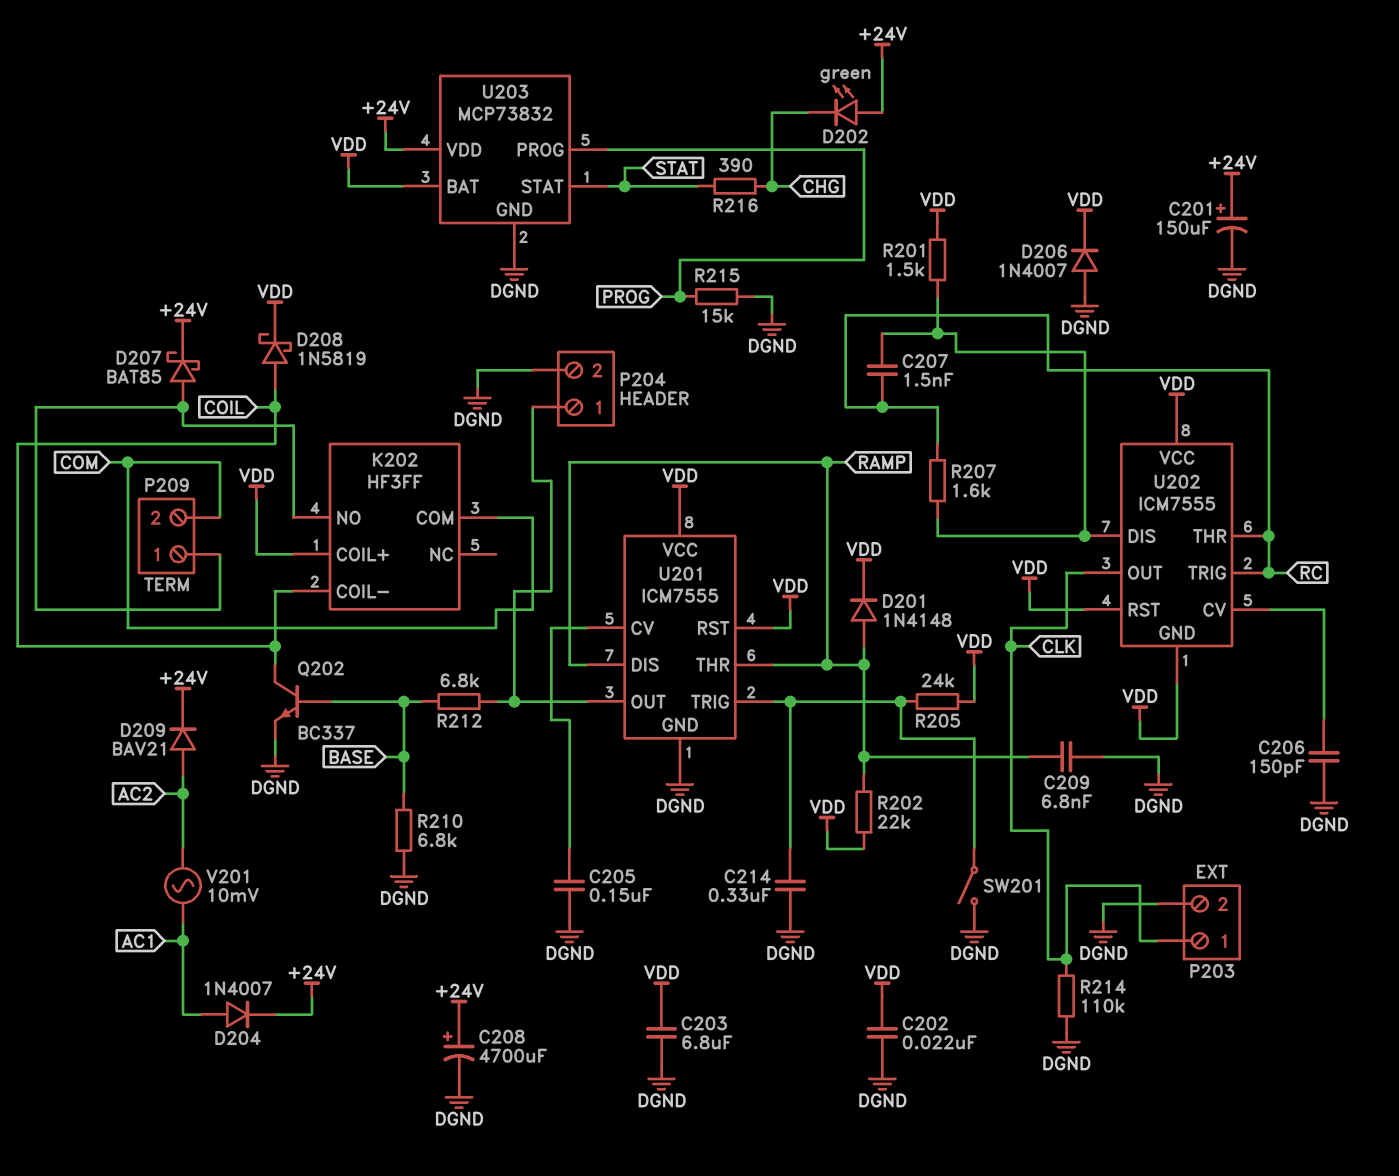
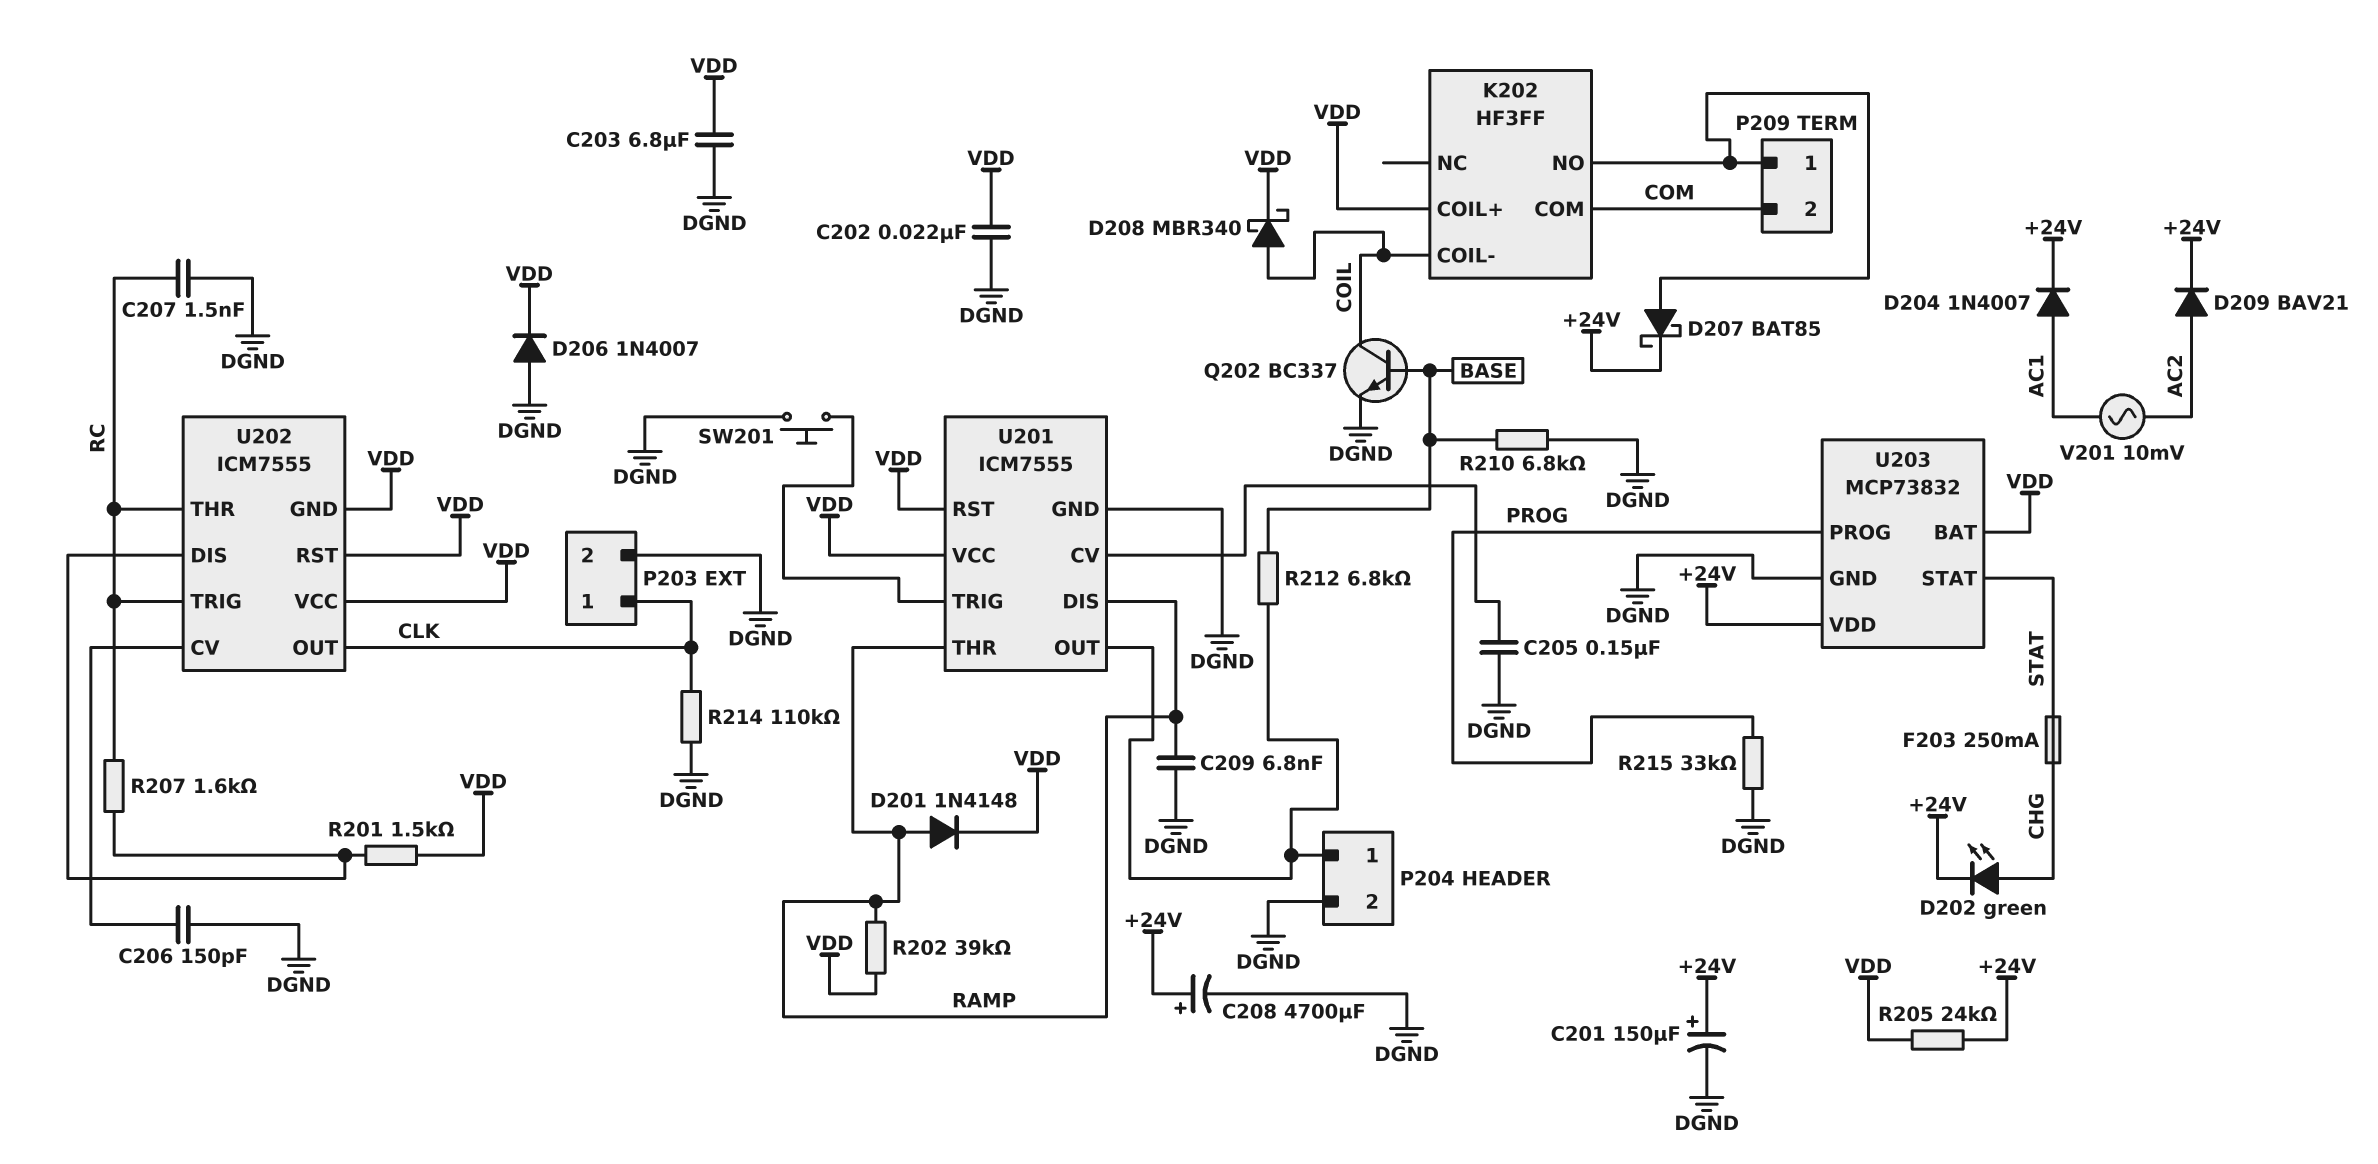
C207: 1.5nF (RC, U202/DIS) -> 1.5nF (DGND, RC)
C214: 330nF (DGND, U201/TRIG) -> none
D202: LED green (A +24V, K CHG) -> LED green (A CHG, K +24V)
D208: schottky 1N5819 (A COIL, K VDD) -> schottky MBR340 (A COIL, K VDD)
F203: none -> 250mA (CHG, STAT)
R202: 22k (RAMP, VDD) -> 39k (RAMP, VDD)
R205: 24k (U201/TRIG, VDD) -> 24k (+24V, VDD)
R215: 15k (DGND, PROG) -> 33k (DGND, PROG)
R216: 390 (CHG, STAT) -> none
SW201: switch (DGND, U201/TRIG) -> button (DGND, U201/TRIG)

